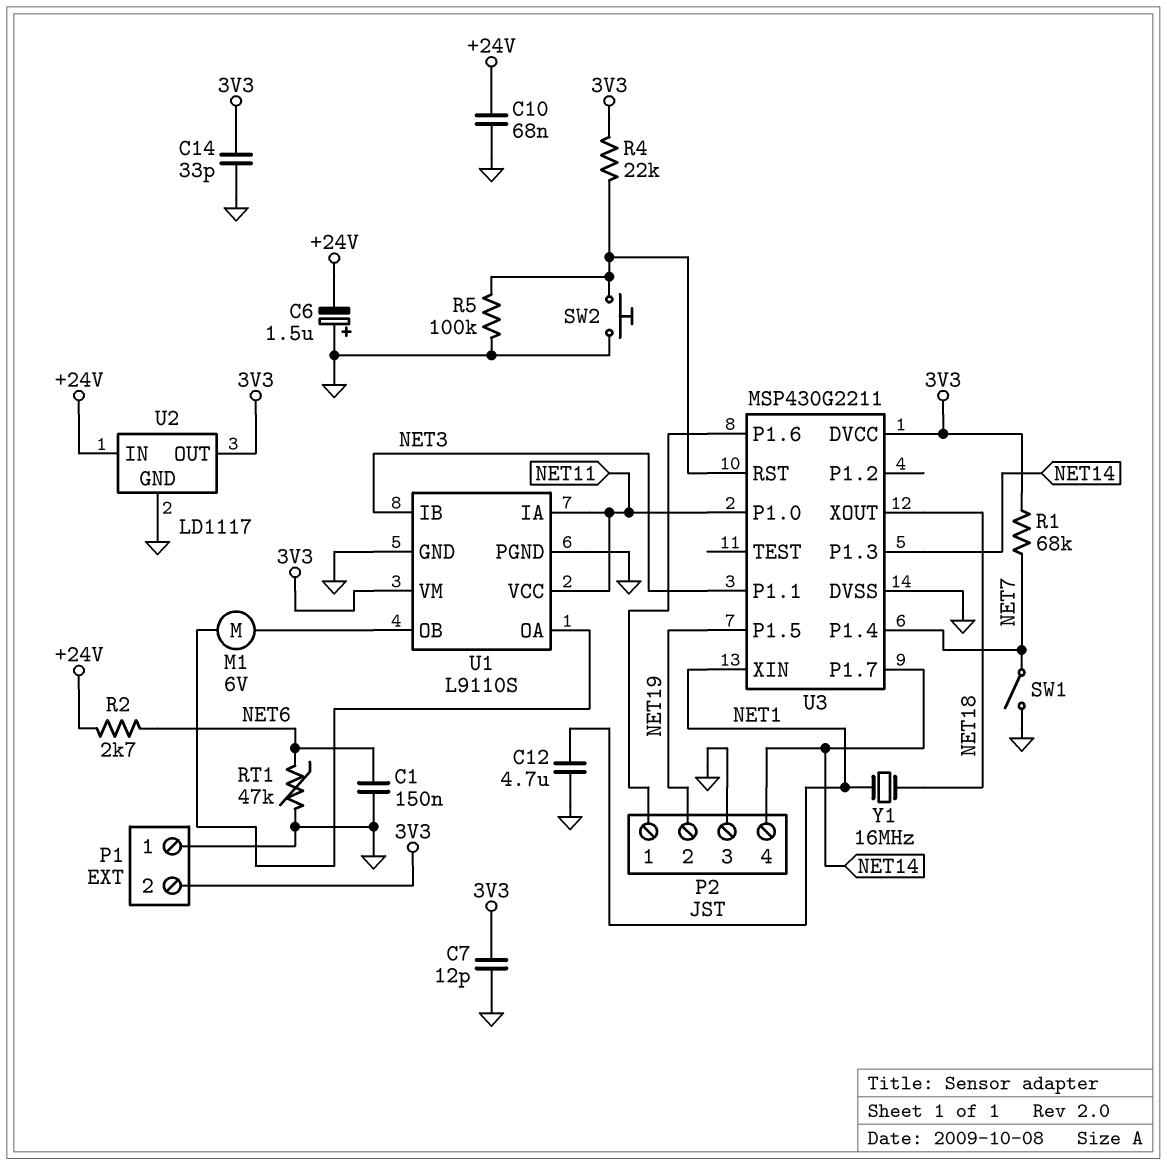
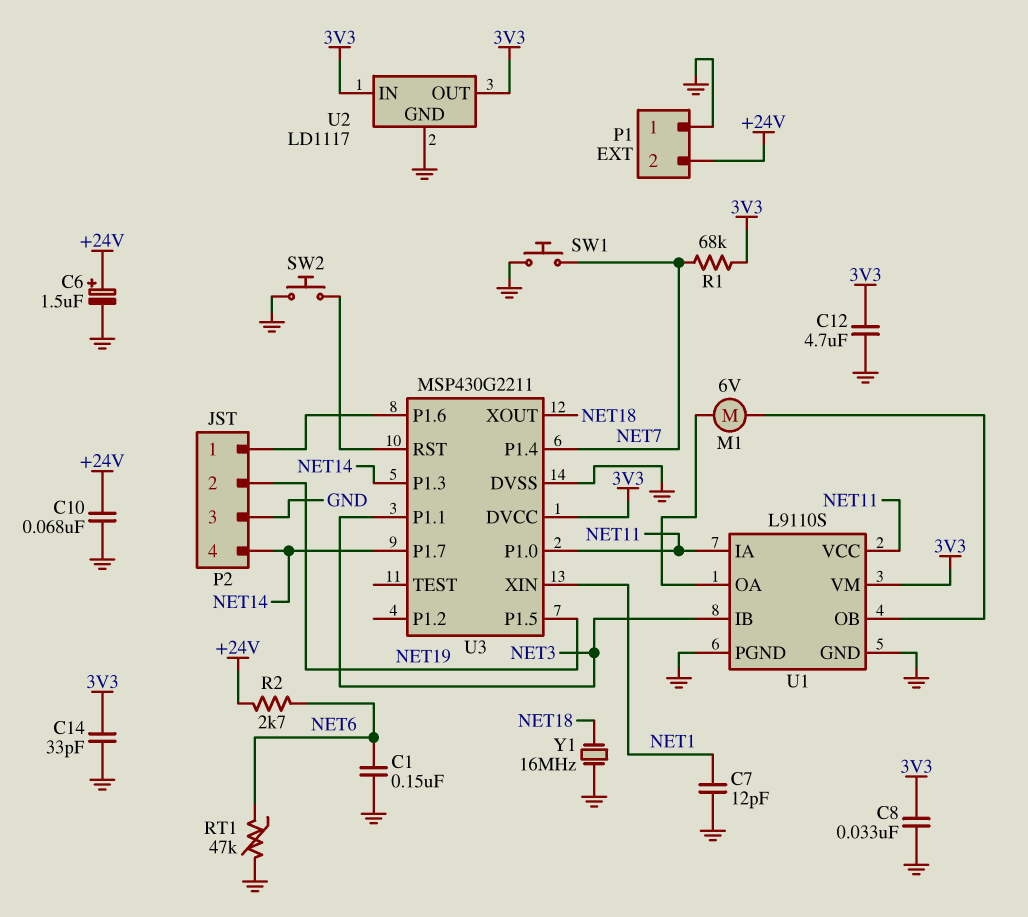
C6: 1.5uF (plus GND, minus +24V) -> 1.5uF (plus +24V, minus GND)
C7: 12pF (3V3, GND) -> 12pF (GND, NET1)
C8: none -> 33nF (3V3, GND)
C12: 4.7uF (GND, NET1) -> 4.7uF (3V3, GND)
P1 pin 2: 3V3 -> +24V
R4: 22k (3V3, U3/RST) -> none
R5: 100k (GND, U3/RST) -> none
SW1: switch (GND, NET7) -> button (GND, NET7)
U2 pin IN: +24V -> 3V3
Y1: 16MHz (NET1, NET18) -> 16MHz (GND, NET18)

